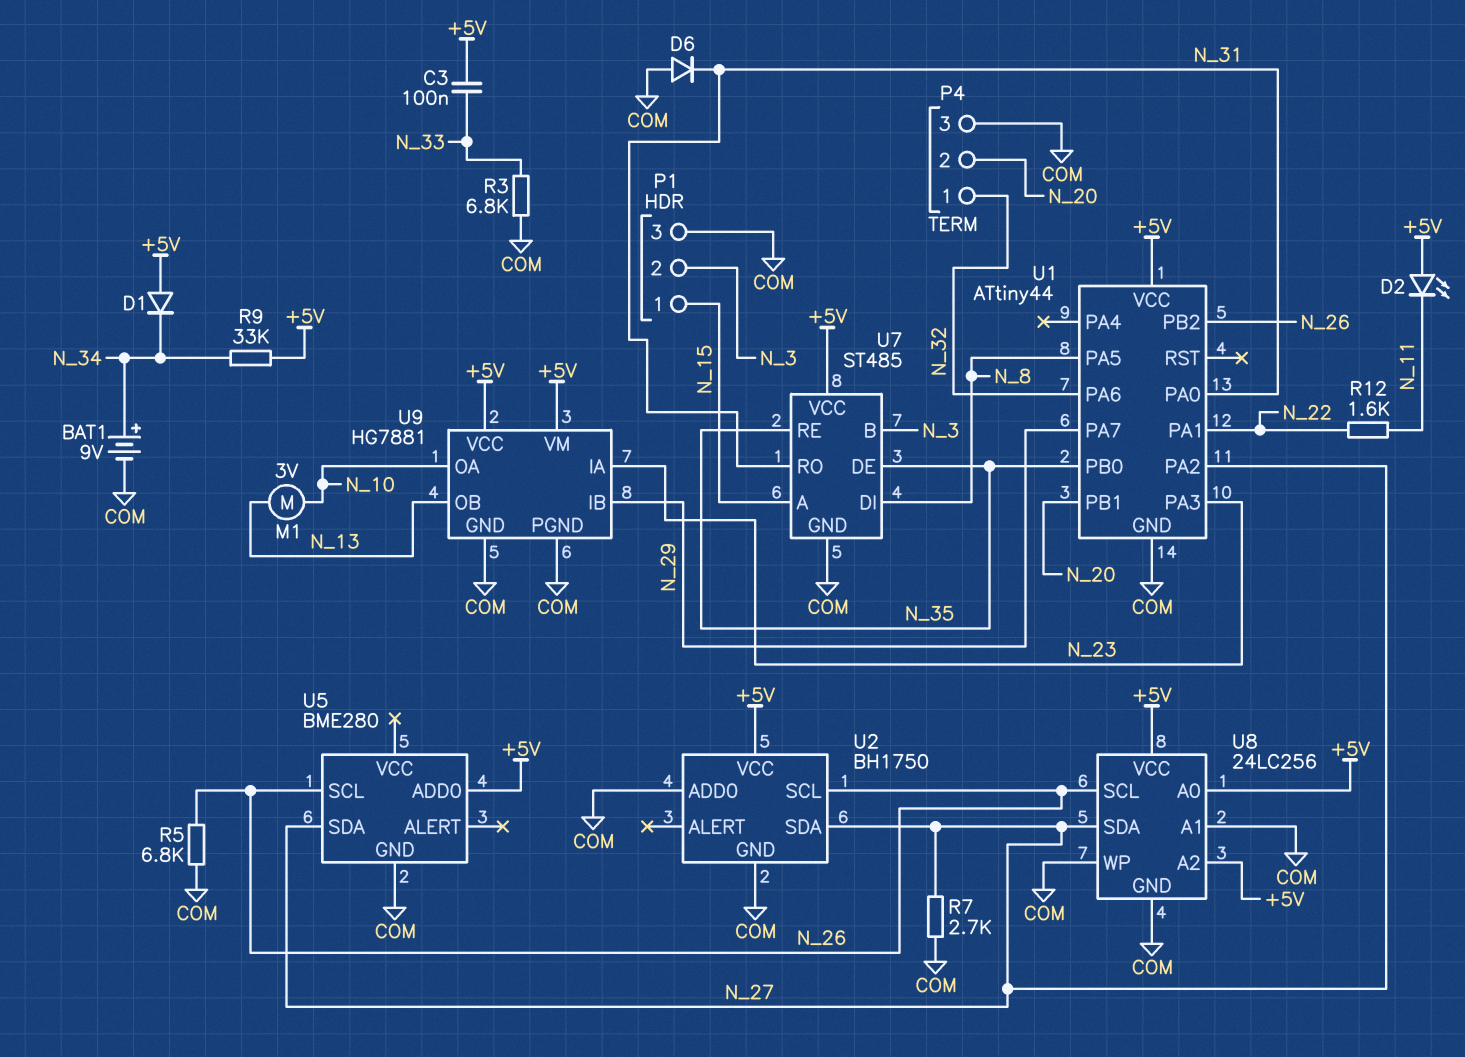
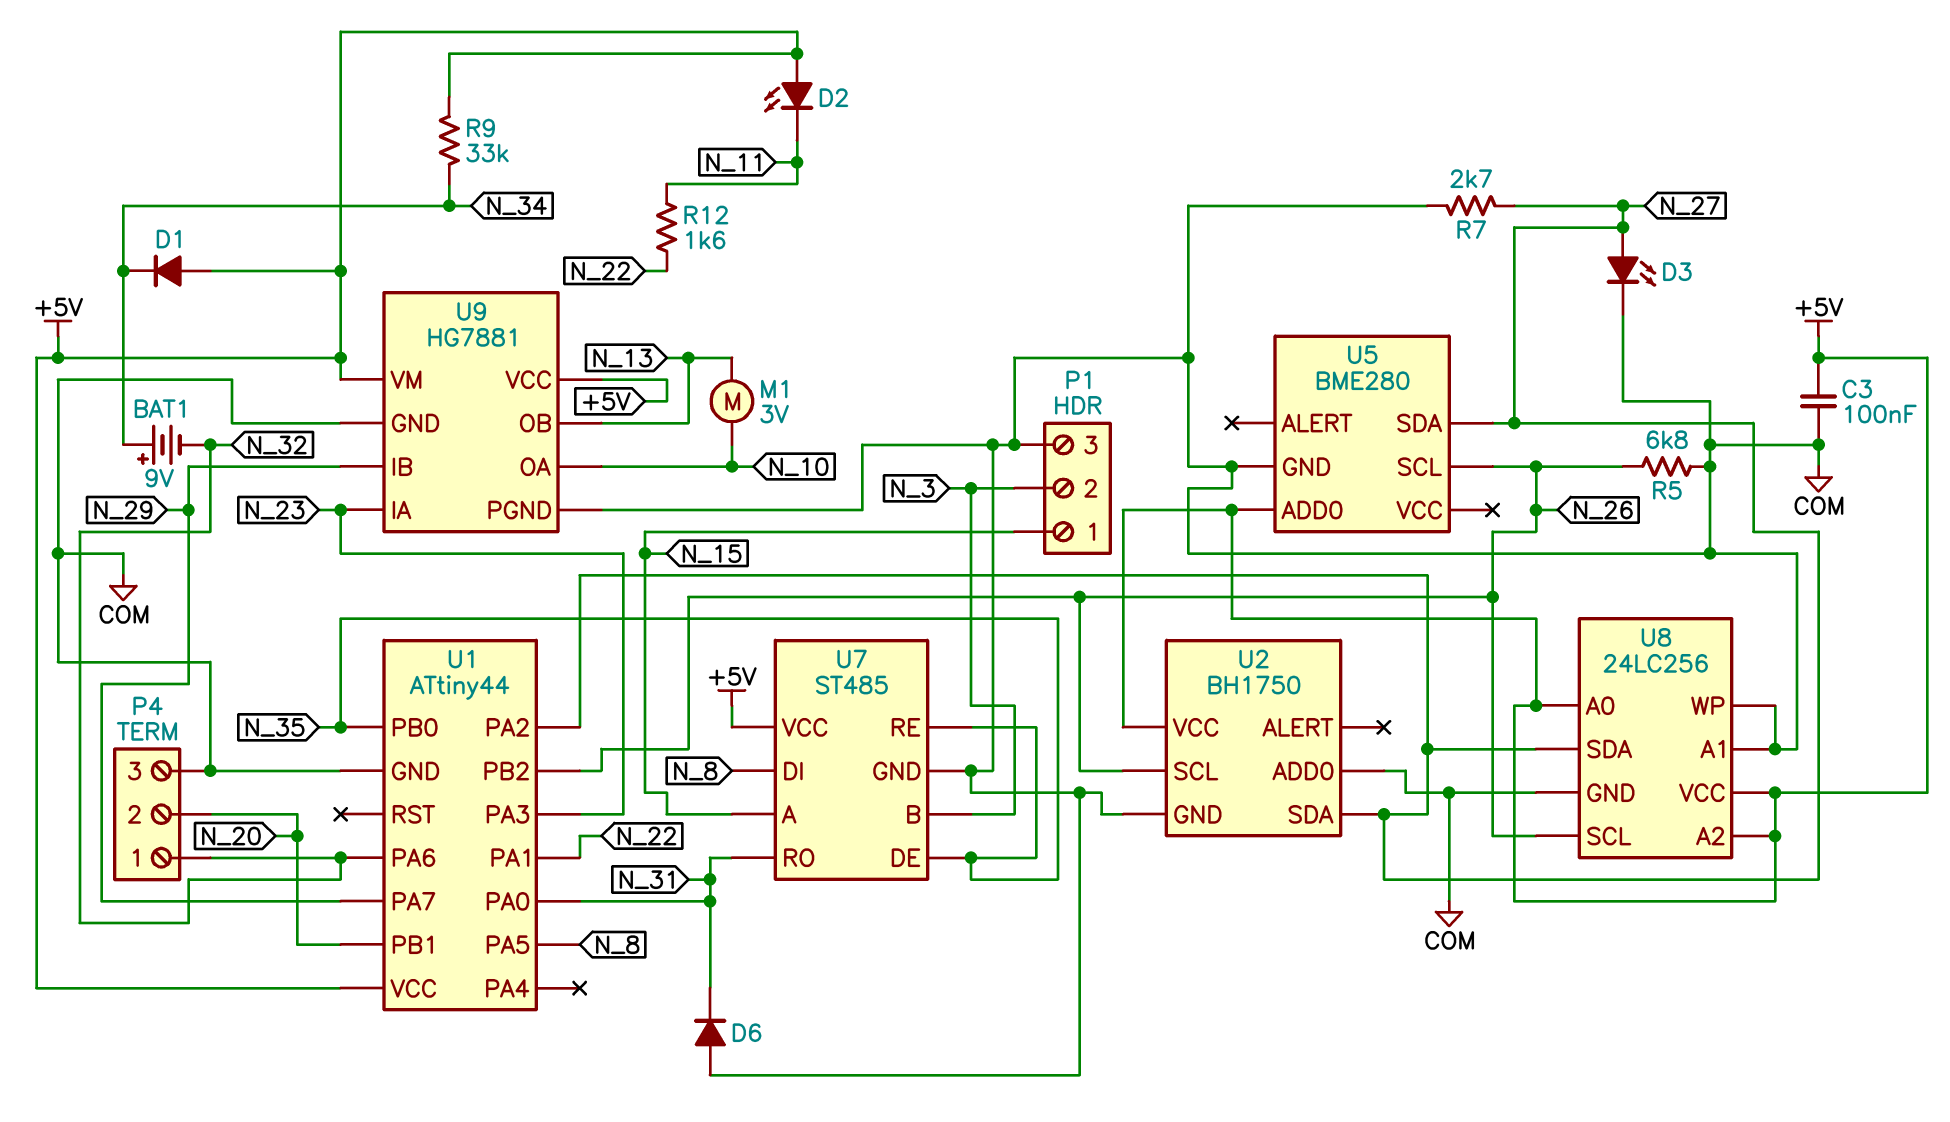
BAT1: 9V (plus N_34, minus COM) -> 9V (plus N_34, minus N_32)
C3: 100nF (+5V, N_33) -> 100nF (+5V, COM)
D3: none -> LED (A N_27, K COM)
R3: 6.8k (COM, N_33) -> none

